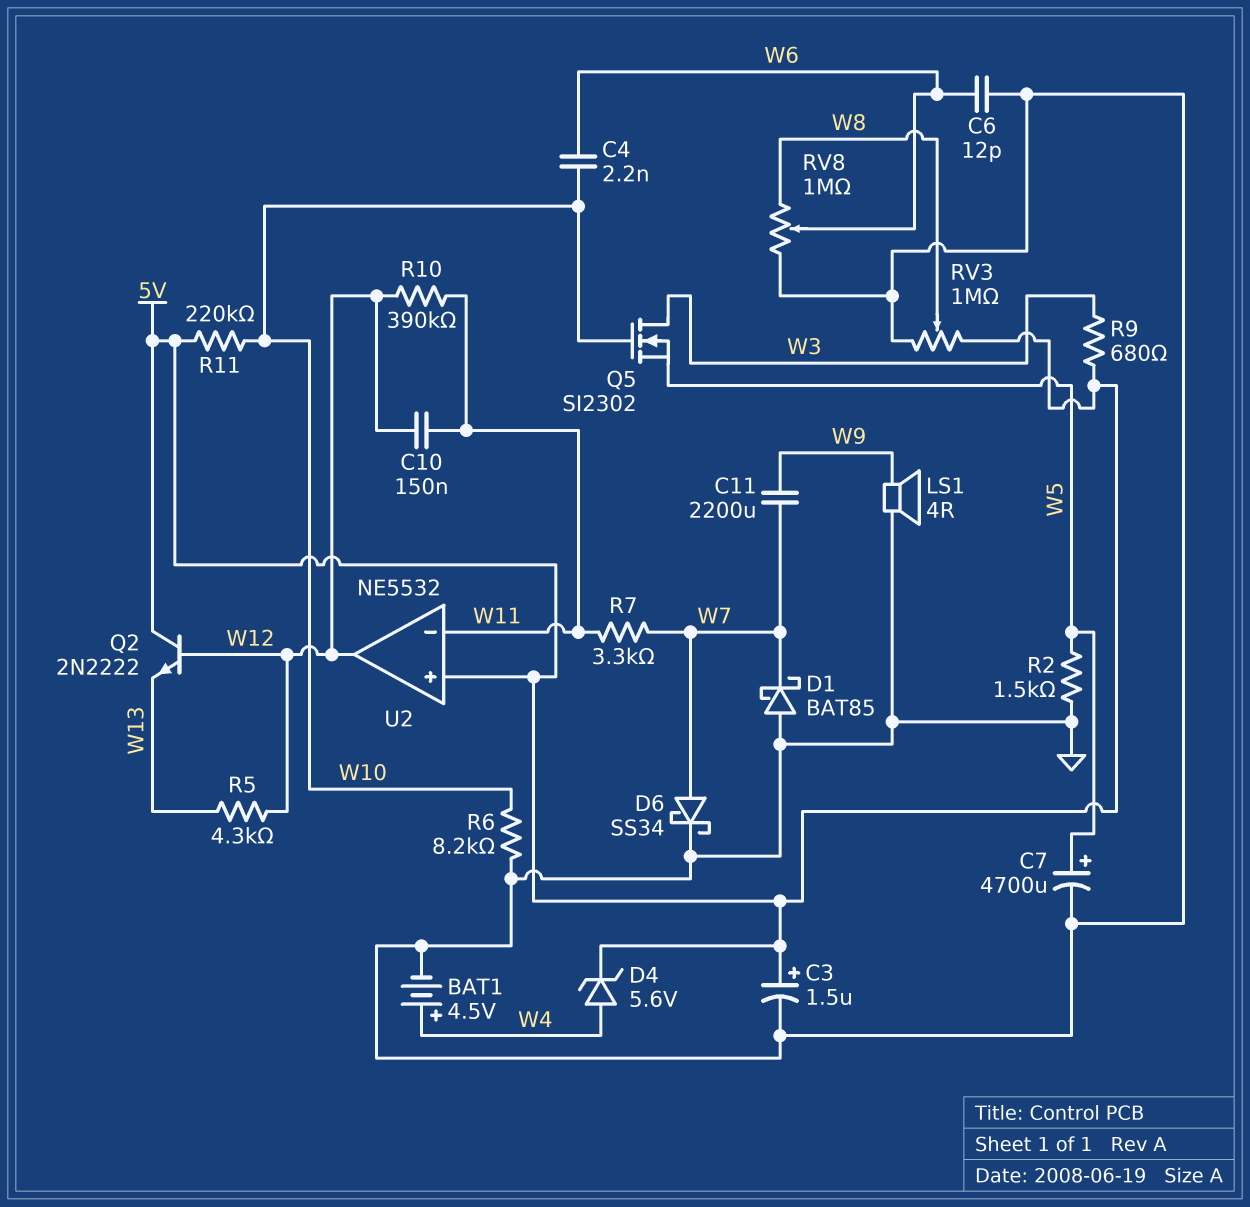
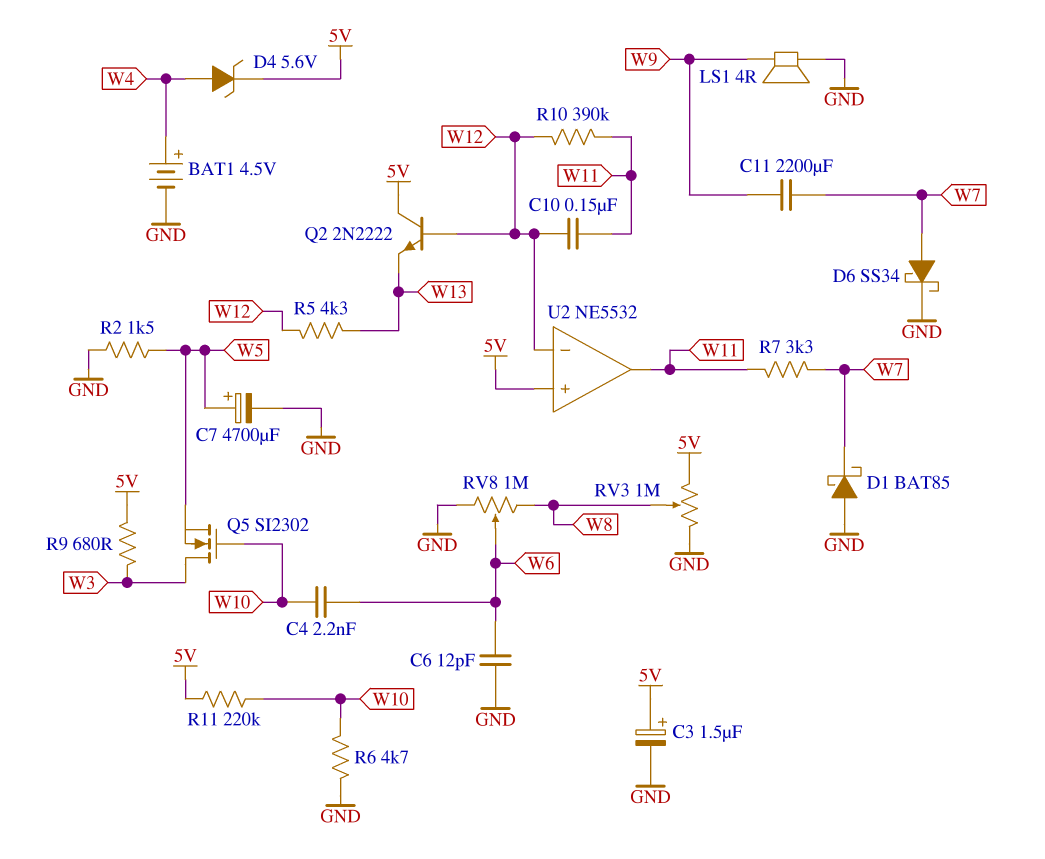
R6: 8.2k (GND, W10) -> 4.7k (GND, W10)
U2 pin in-: W11 -> W12
U2 pin out: W12 -> W11

